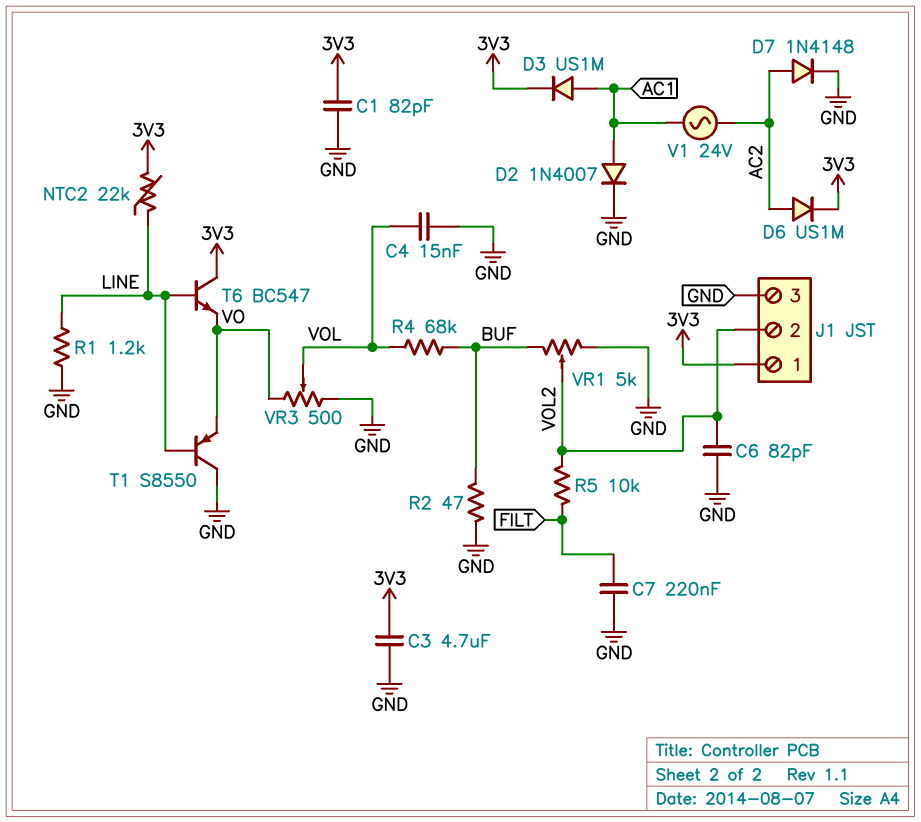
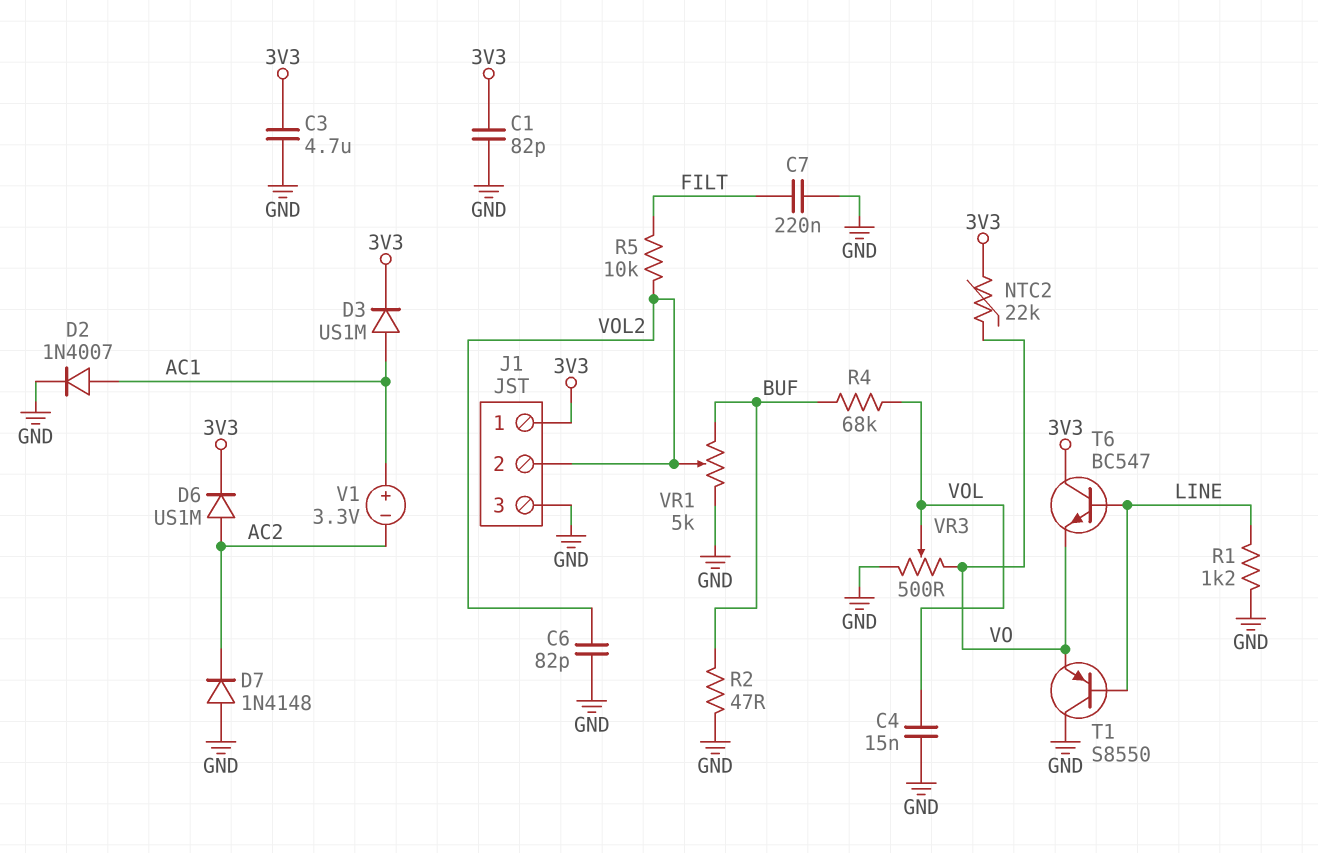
D7: diode 1N4148 (A AC2, K GND) -> diode 1N4148 (A GND, K AC2)
NTC2: 22k (3V3, LINE) -> 22k (3V3, VO)
V1: AC 24V (AC1, AC2) -> 3.3V (plus AC1, minus AC2)

